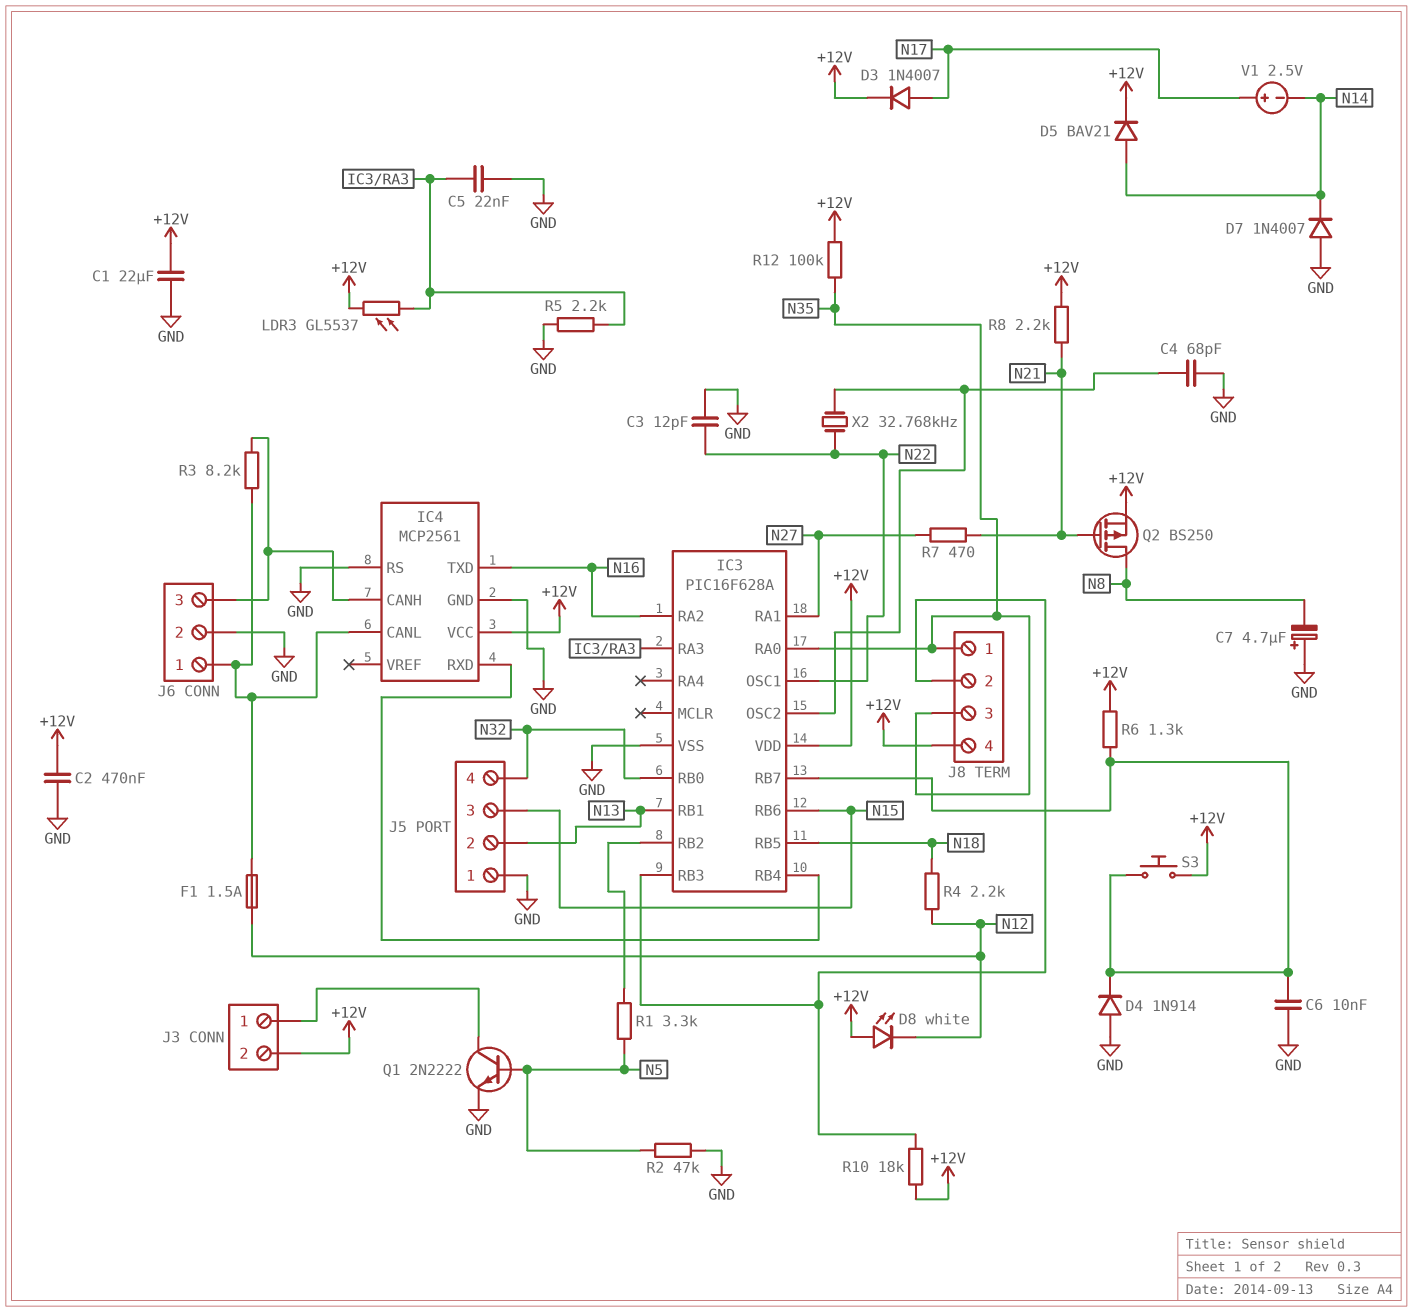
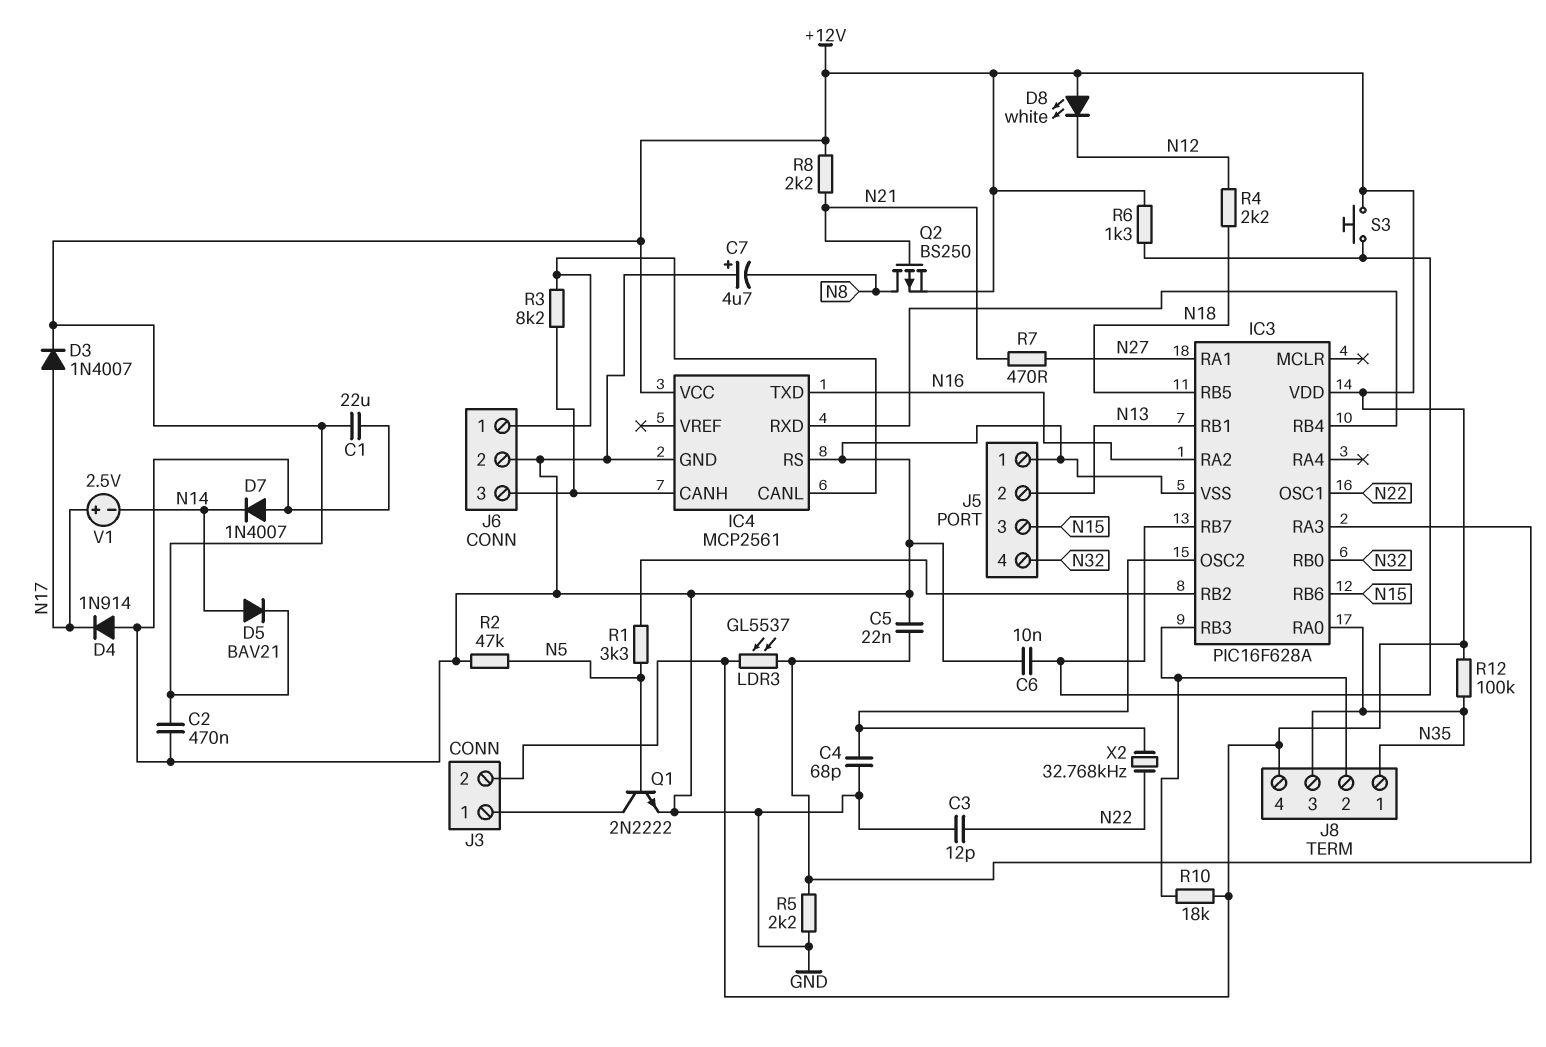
D4: diode 1N914 (A GND, K IC3/RB7) -> diode 1N914 (A GND, K N17)
F1: 1.5A (IC4/CANL, N12) -> none

